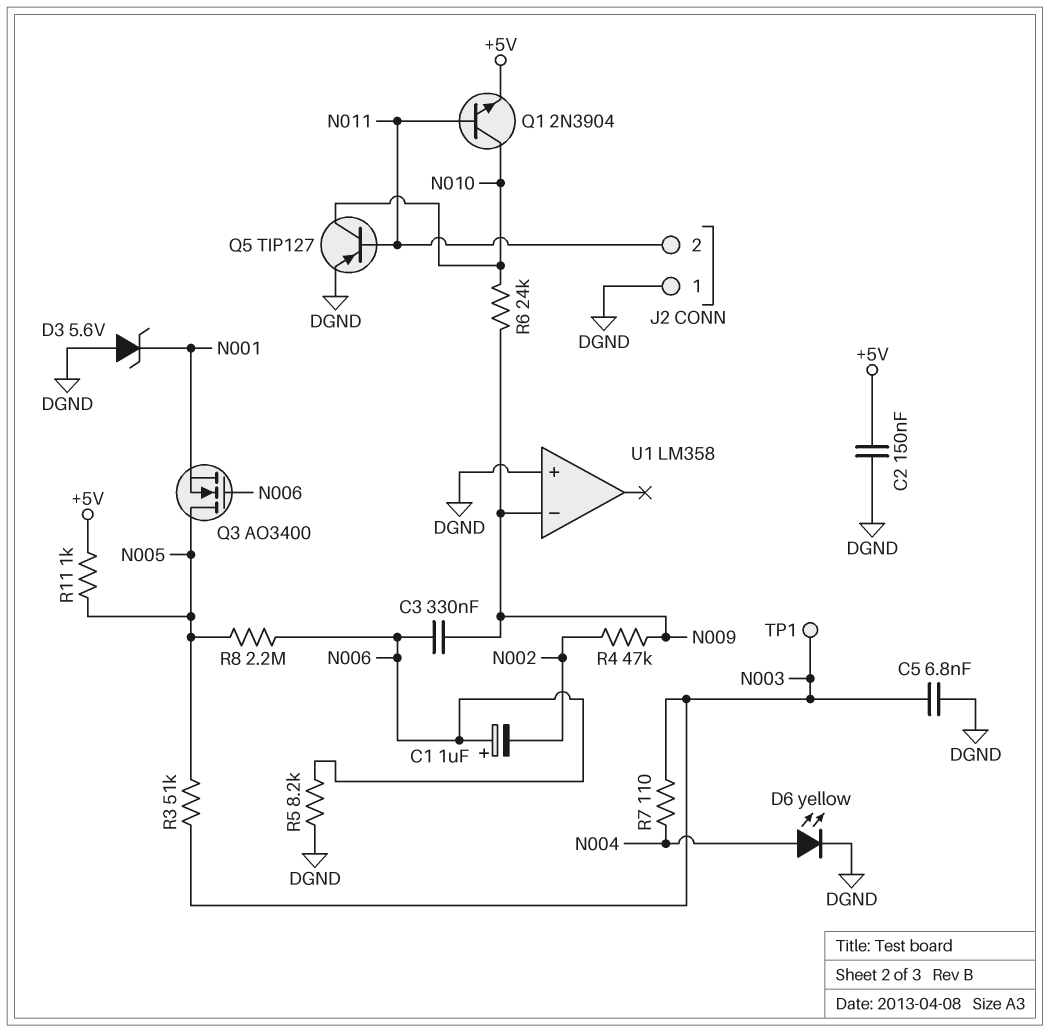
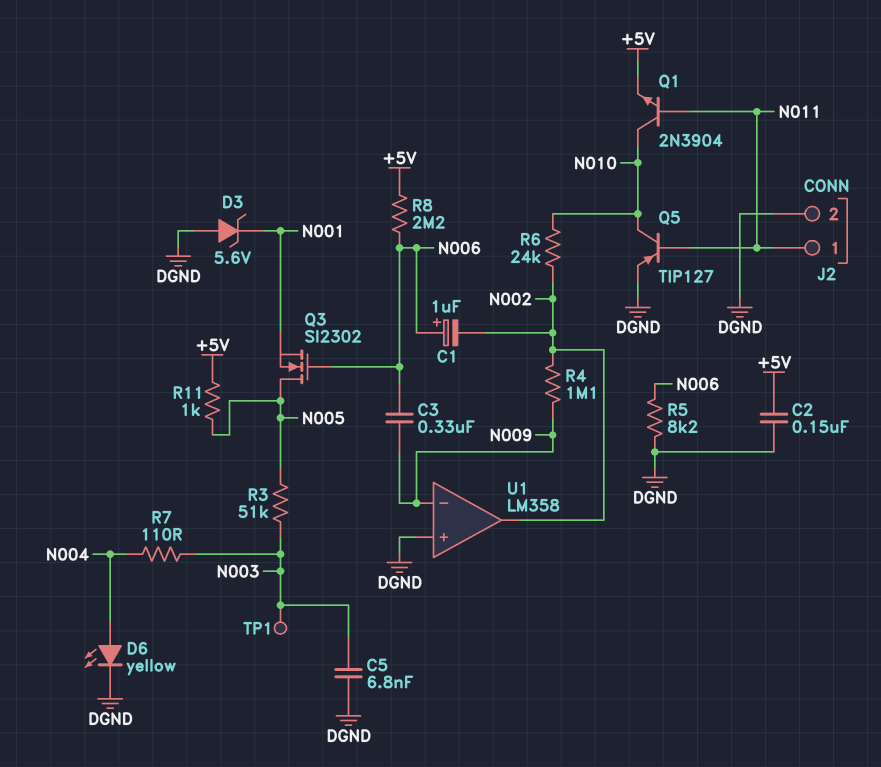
J2 pin 1: DGND -> N011
J2 pin 2: N011 -> DGND
Q3: NMOS AO3400 (G N006, D N005, S N001) -> NMOS SI2302 (G N006, D N005, S N001)
R4: 47k (N002, N009) -> 1.1M (N002, N009)
R6: 24k (N009, N010) -> 24k (N002, N010)
R8: 2.2M (N005, N006) -> 2.2M (+5V, N006)
U1 pin out: none -> N002

